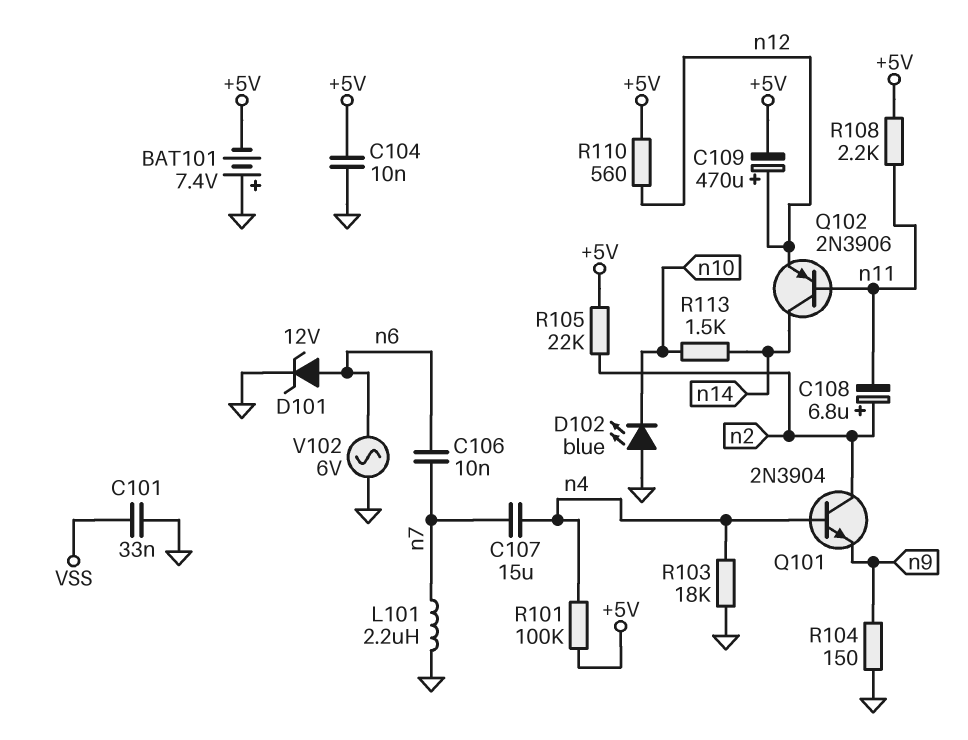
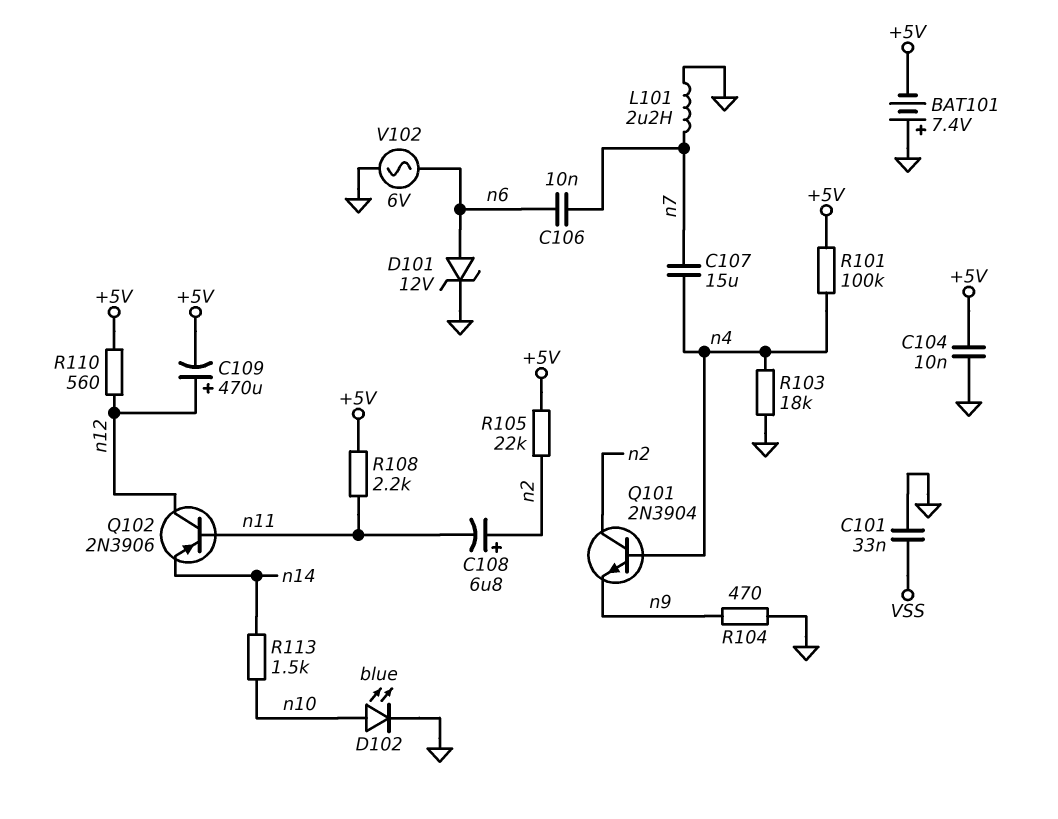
D102: LED blue (A GND, K n10) -> LED blue (A n10, K GND)
Q102: PNP 2N3906 (B n11, C n14, E n12) -> PNP 2N3906 (B n11, C n12, E n14)
R104: 150 (GND, n9) -> 470 (GND, n9)

